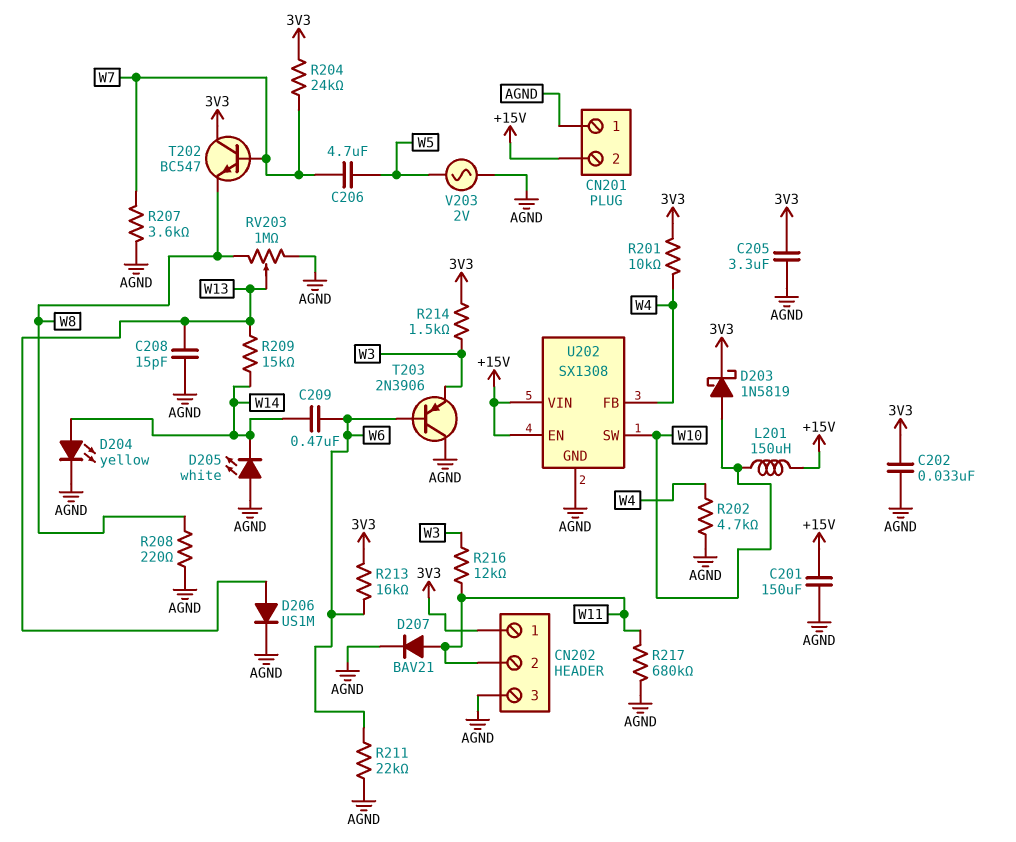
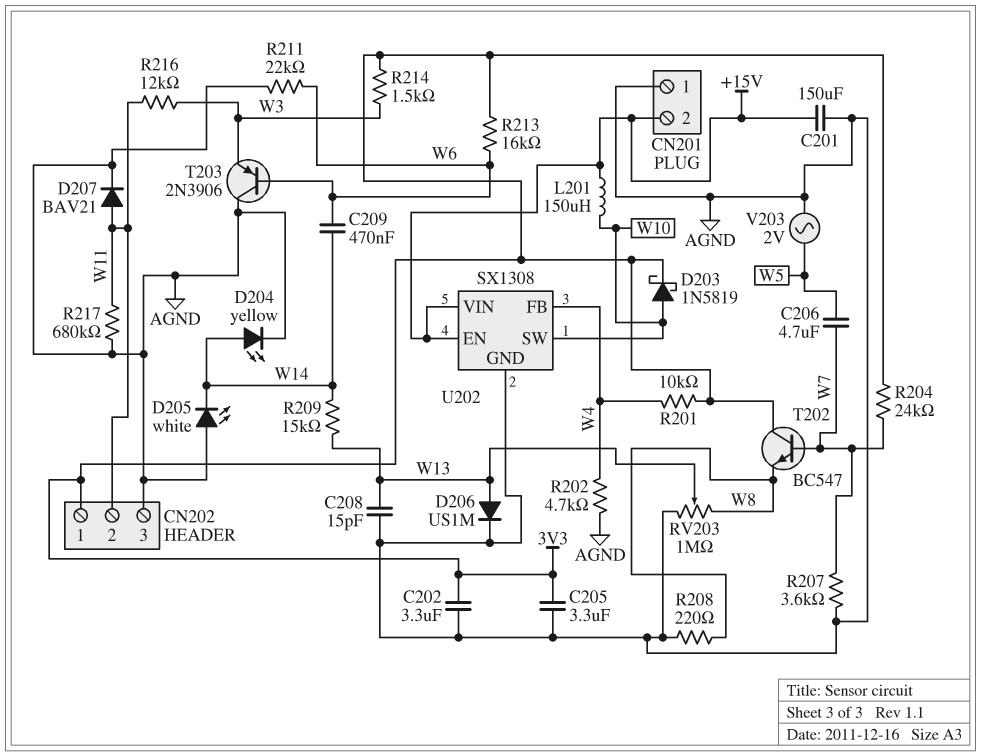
C202: 33nF (3V3, AGND) -> 3.3uF (3V3, AGND)

